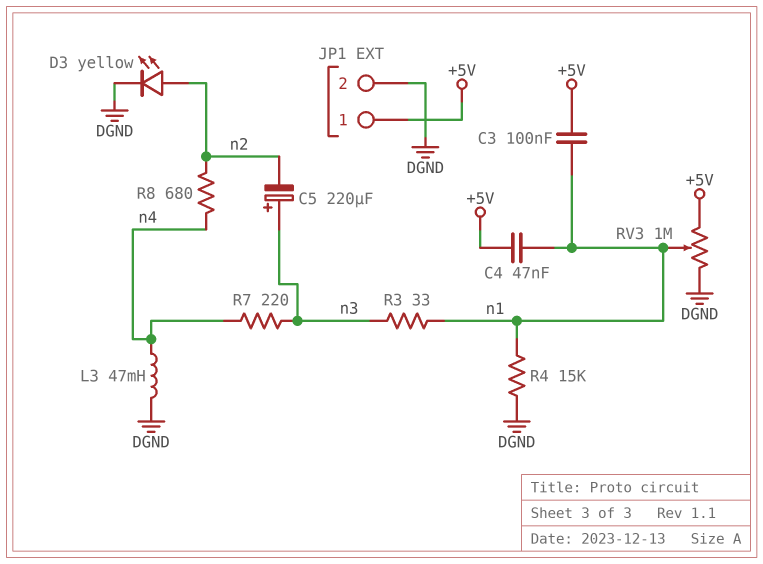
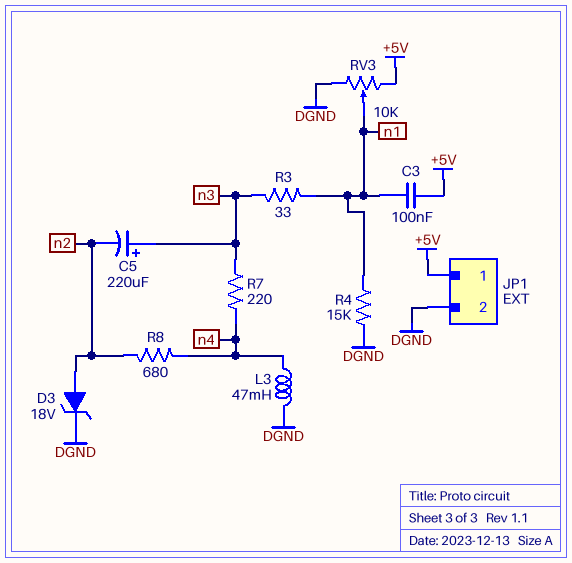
C4: 47nF (+5V, n1) -> none
D3: LED yellow (A n2, K DGND) -> zener 18V (A n2, K DGND)
RV3: 1M (+5V, DGND, wiper n1) -> 10k (+5V, DGND, wiper n1)

